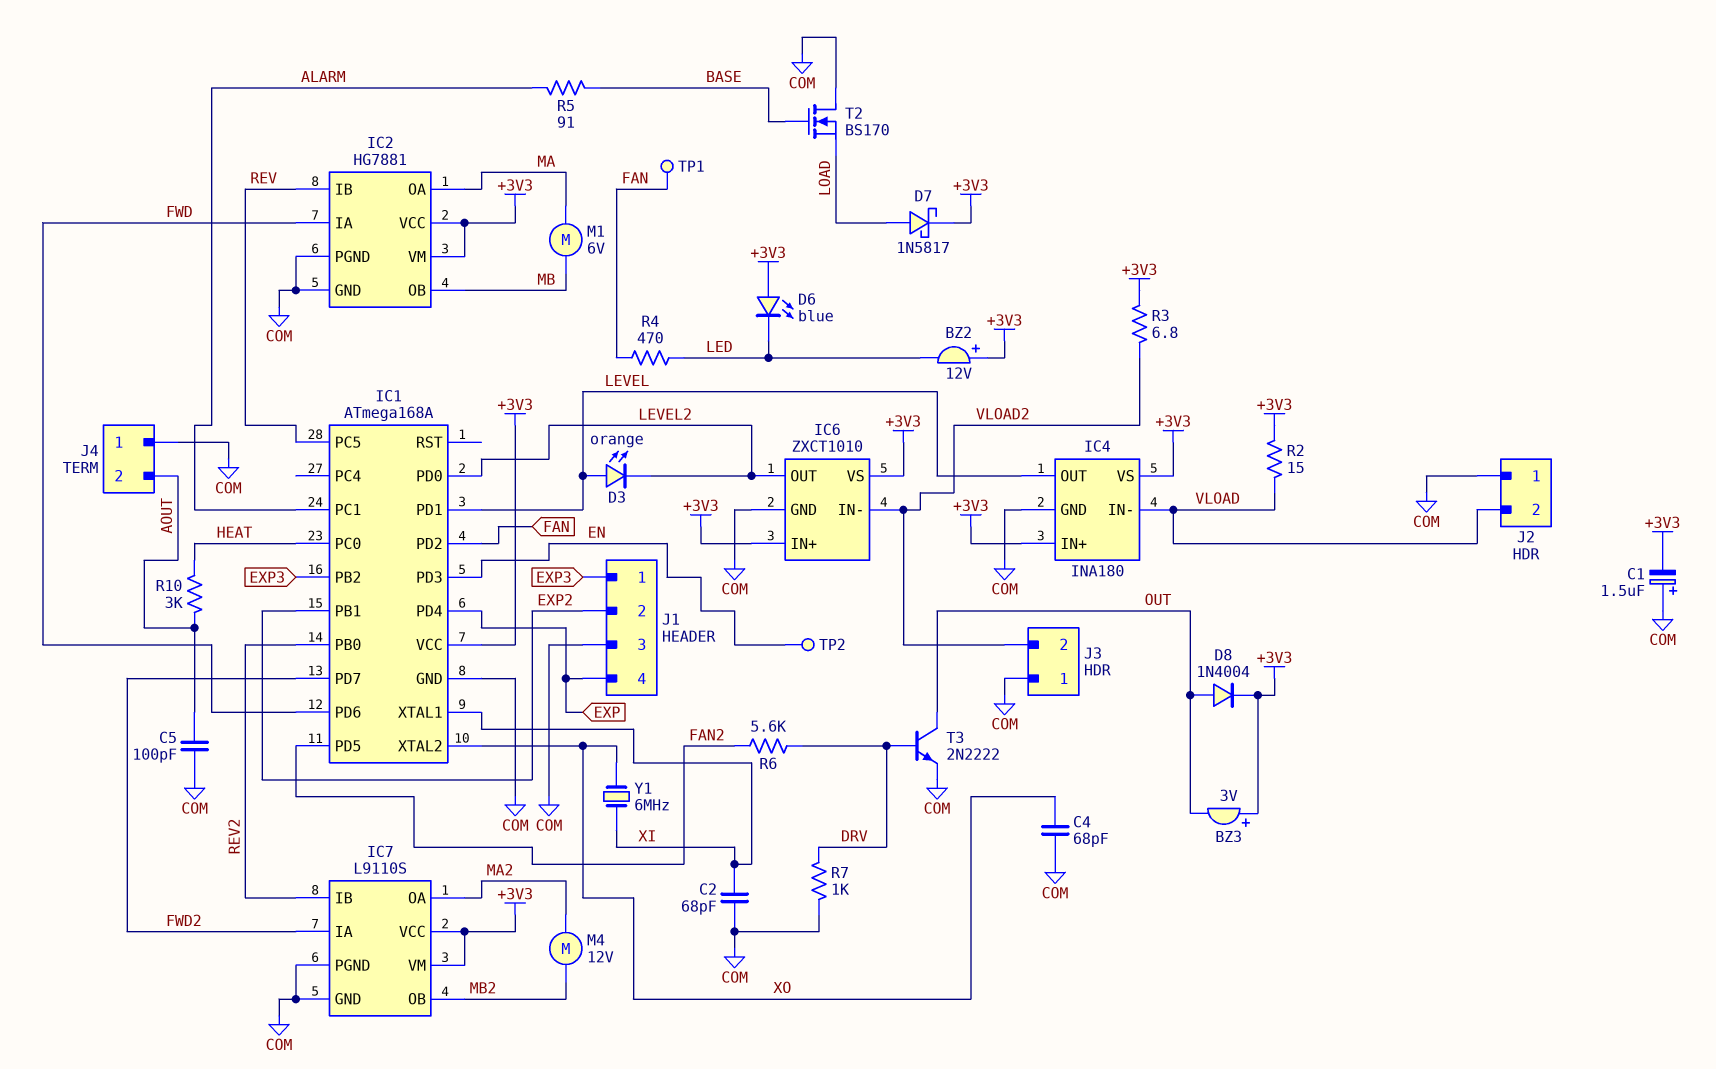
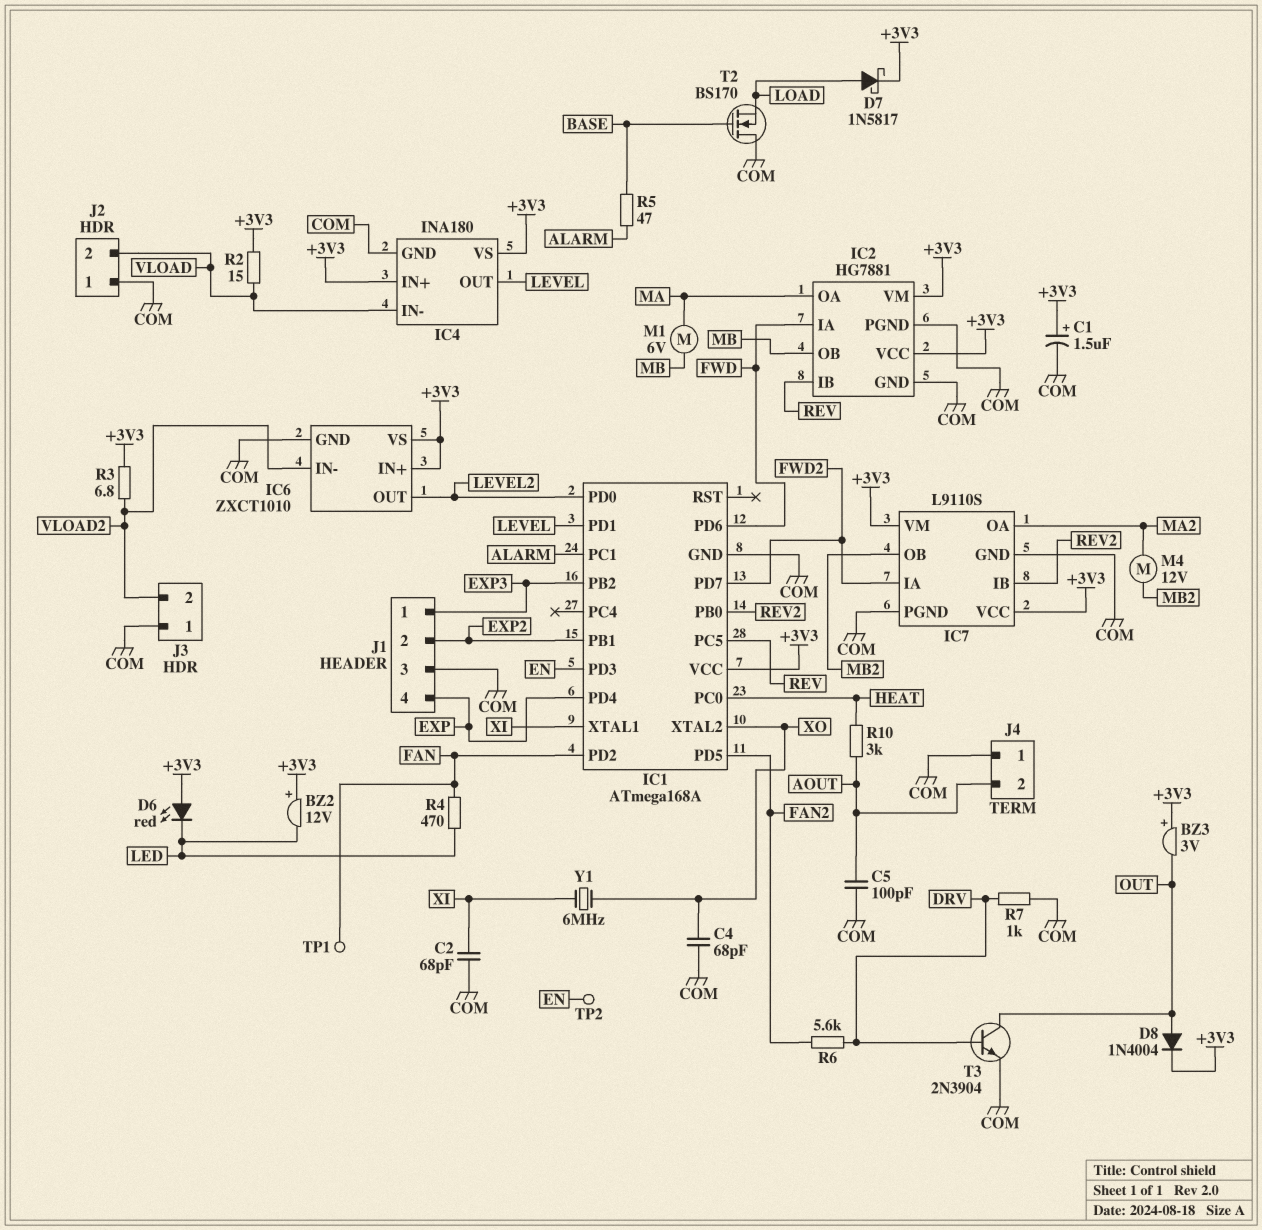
C1: 1.5uF (plus COM, minus +3V3) -> 1.5uF (plus +3V3, minus COM)
D3: LED orange (A LEVEL, K LEVEL2) -> none
D6: LED blue (A +3V3, K LED) -> LED red (A +3V3, K LED)
R5: 91 (ALARM, BASE) -> 47 (ALARM, BASE)
T3: NPN 2N2222 (B DRV, C OUT, E COM) -> NPN 2N3904 (B DRV, C OUT, E COM)

